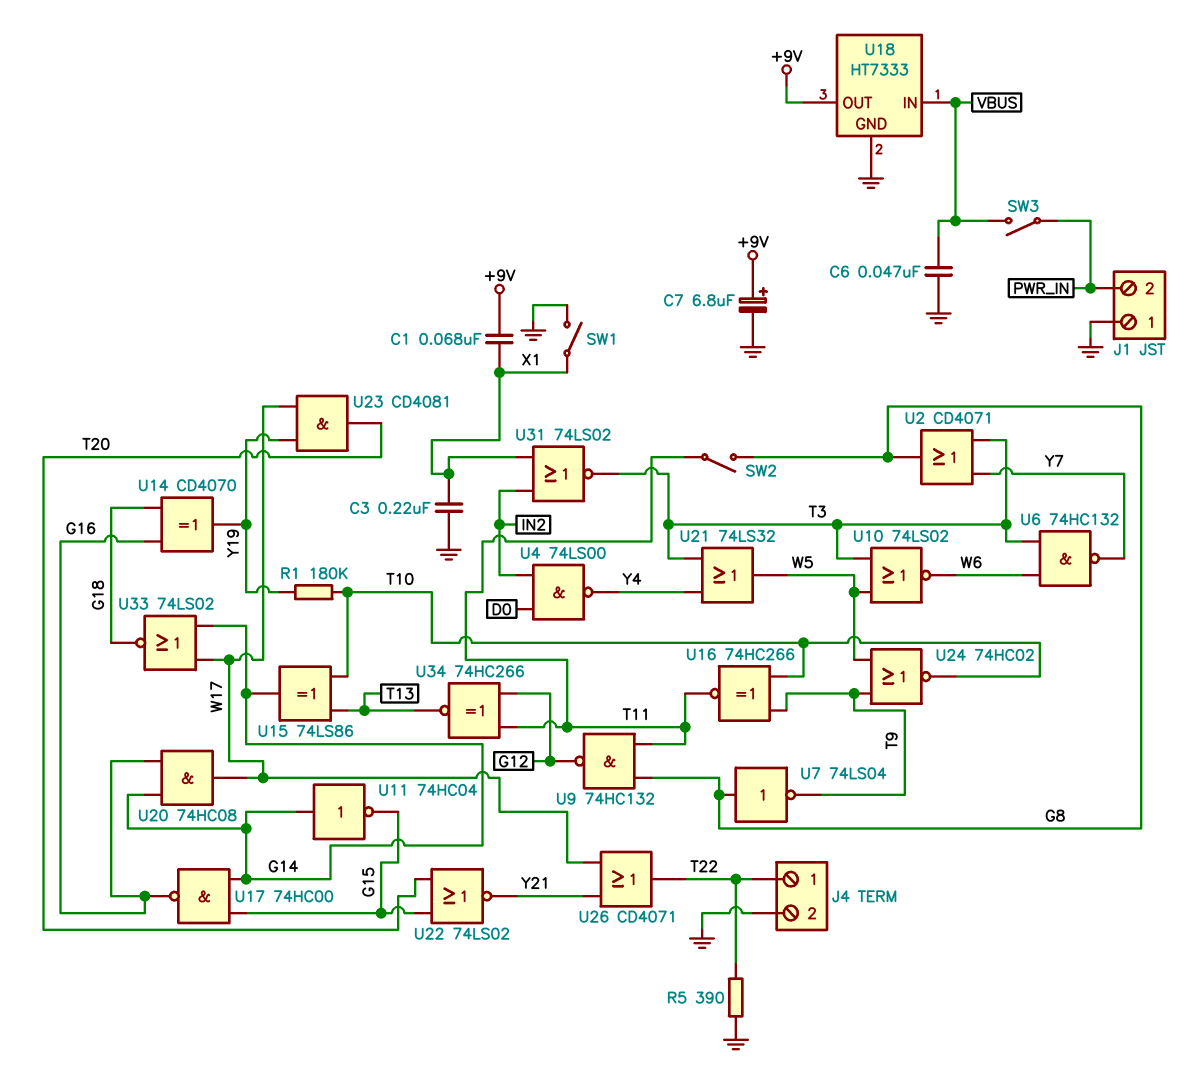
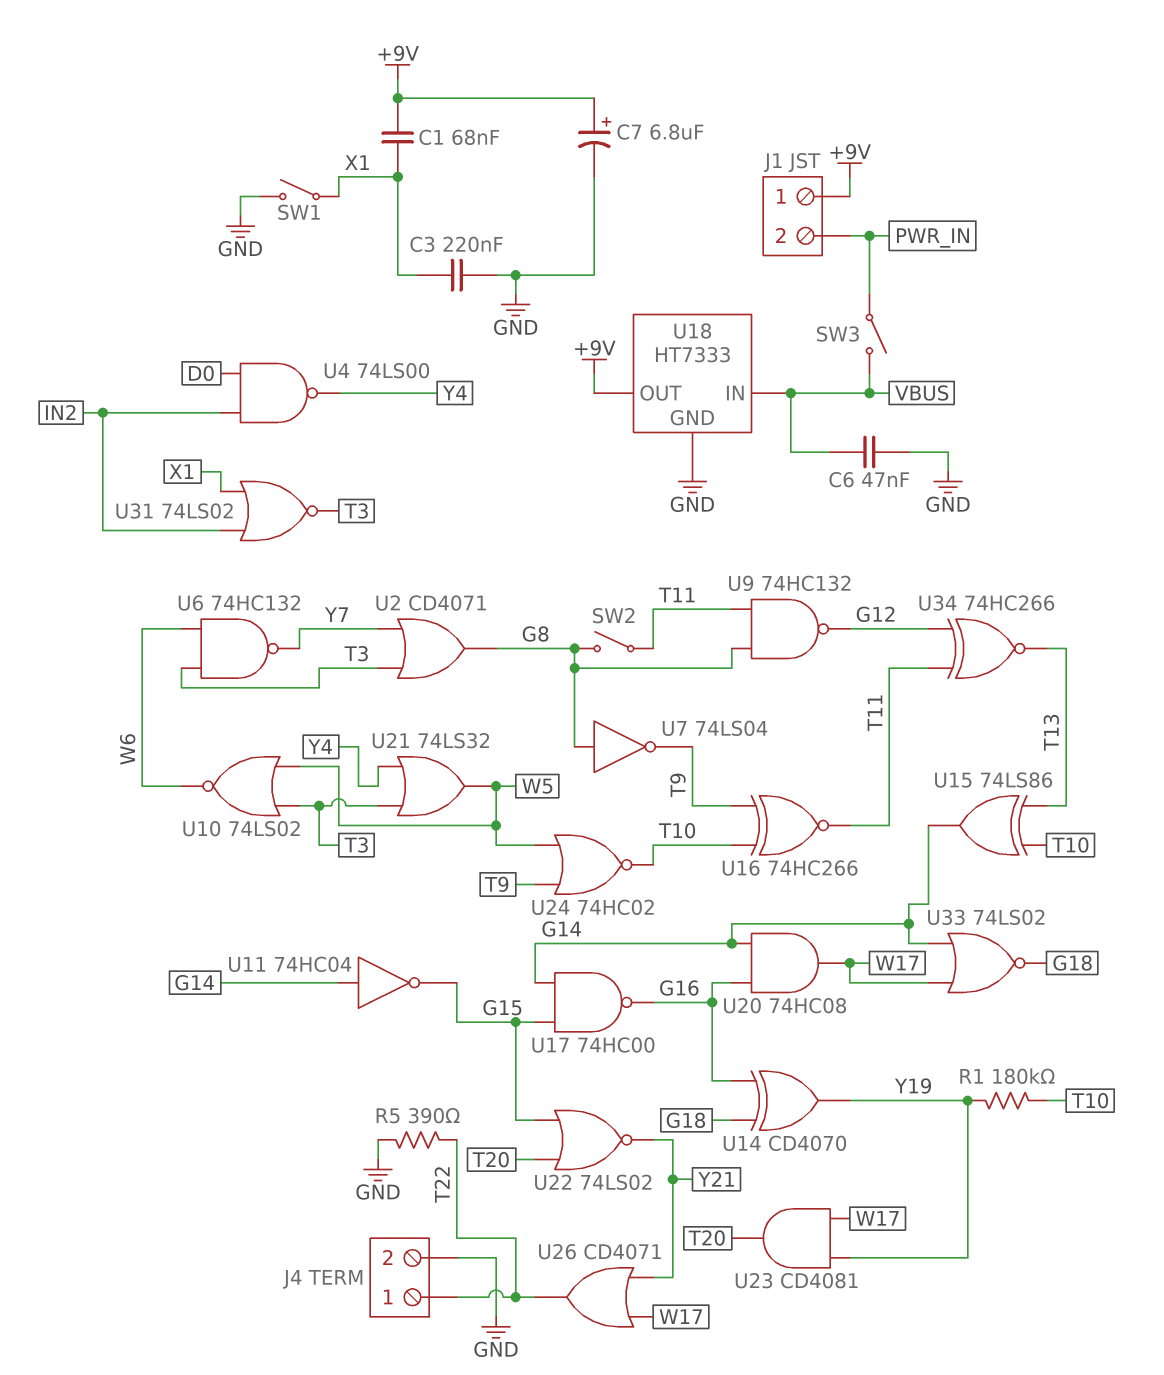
J1 pin 1: GND -> +9V

